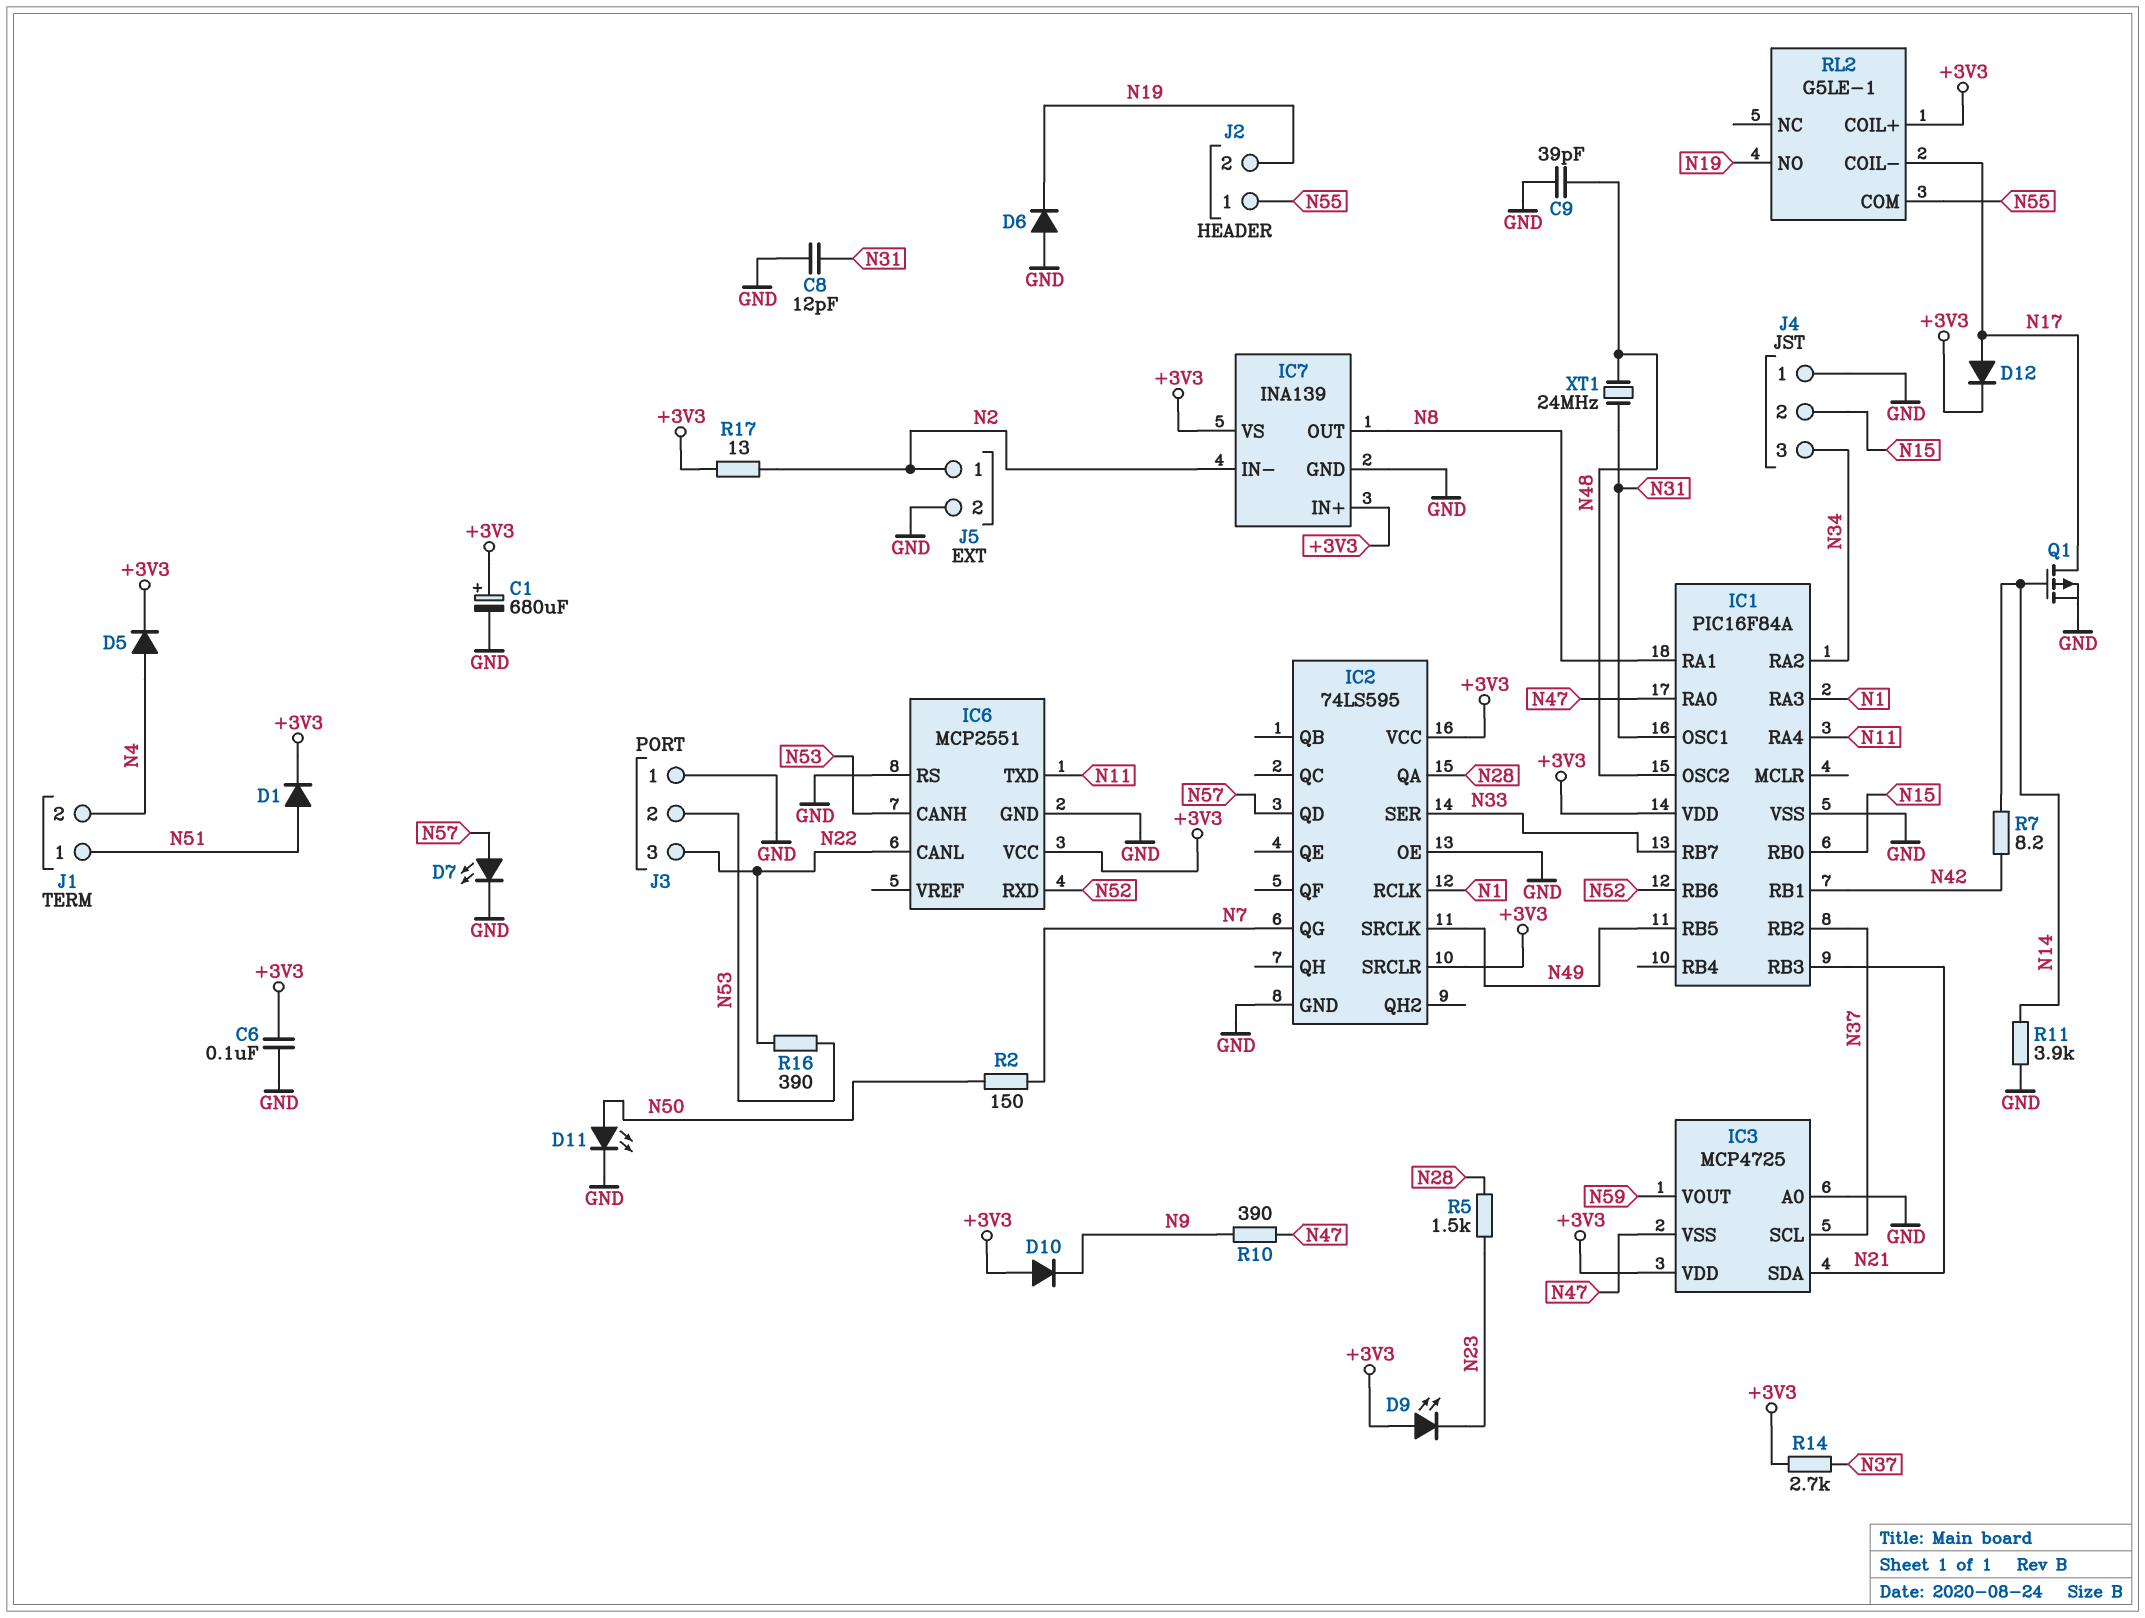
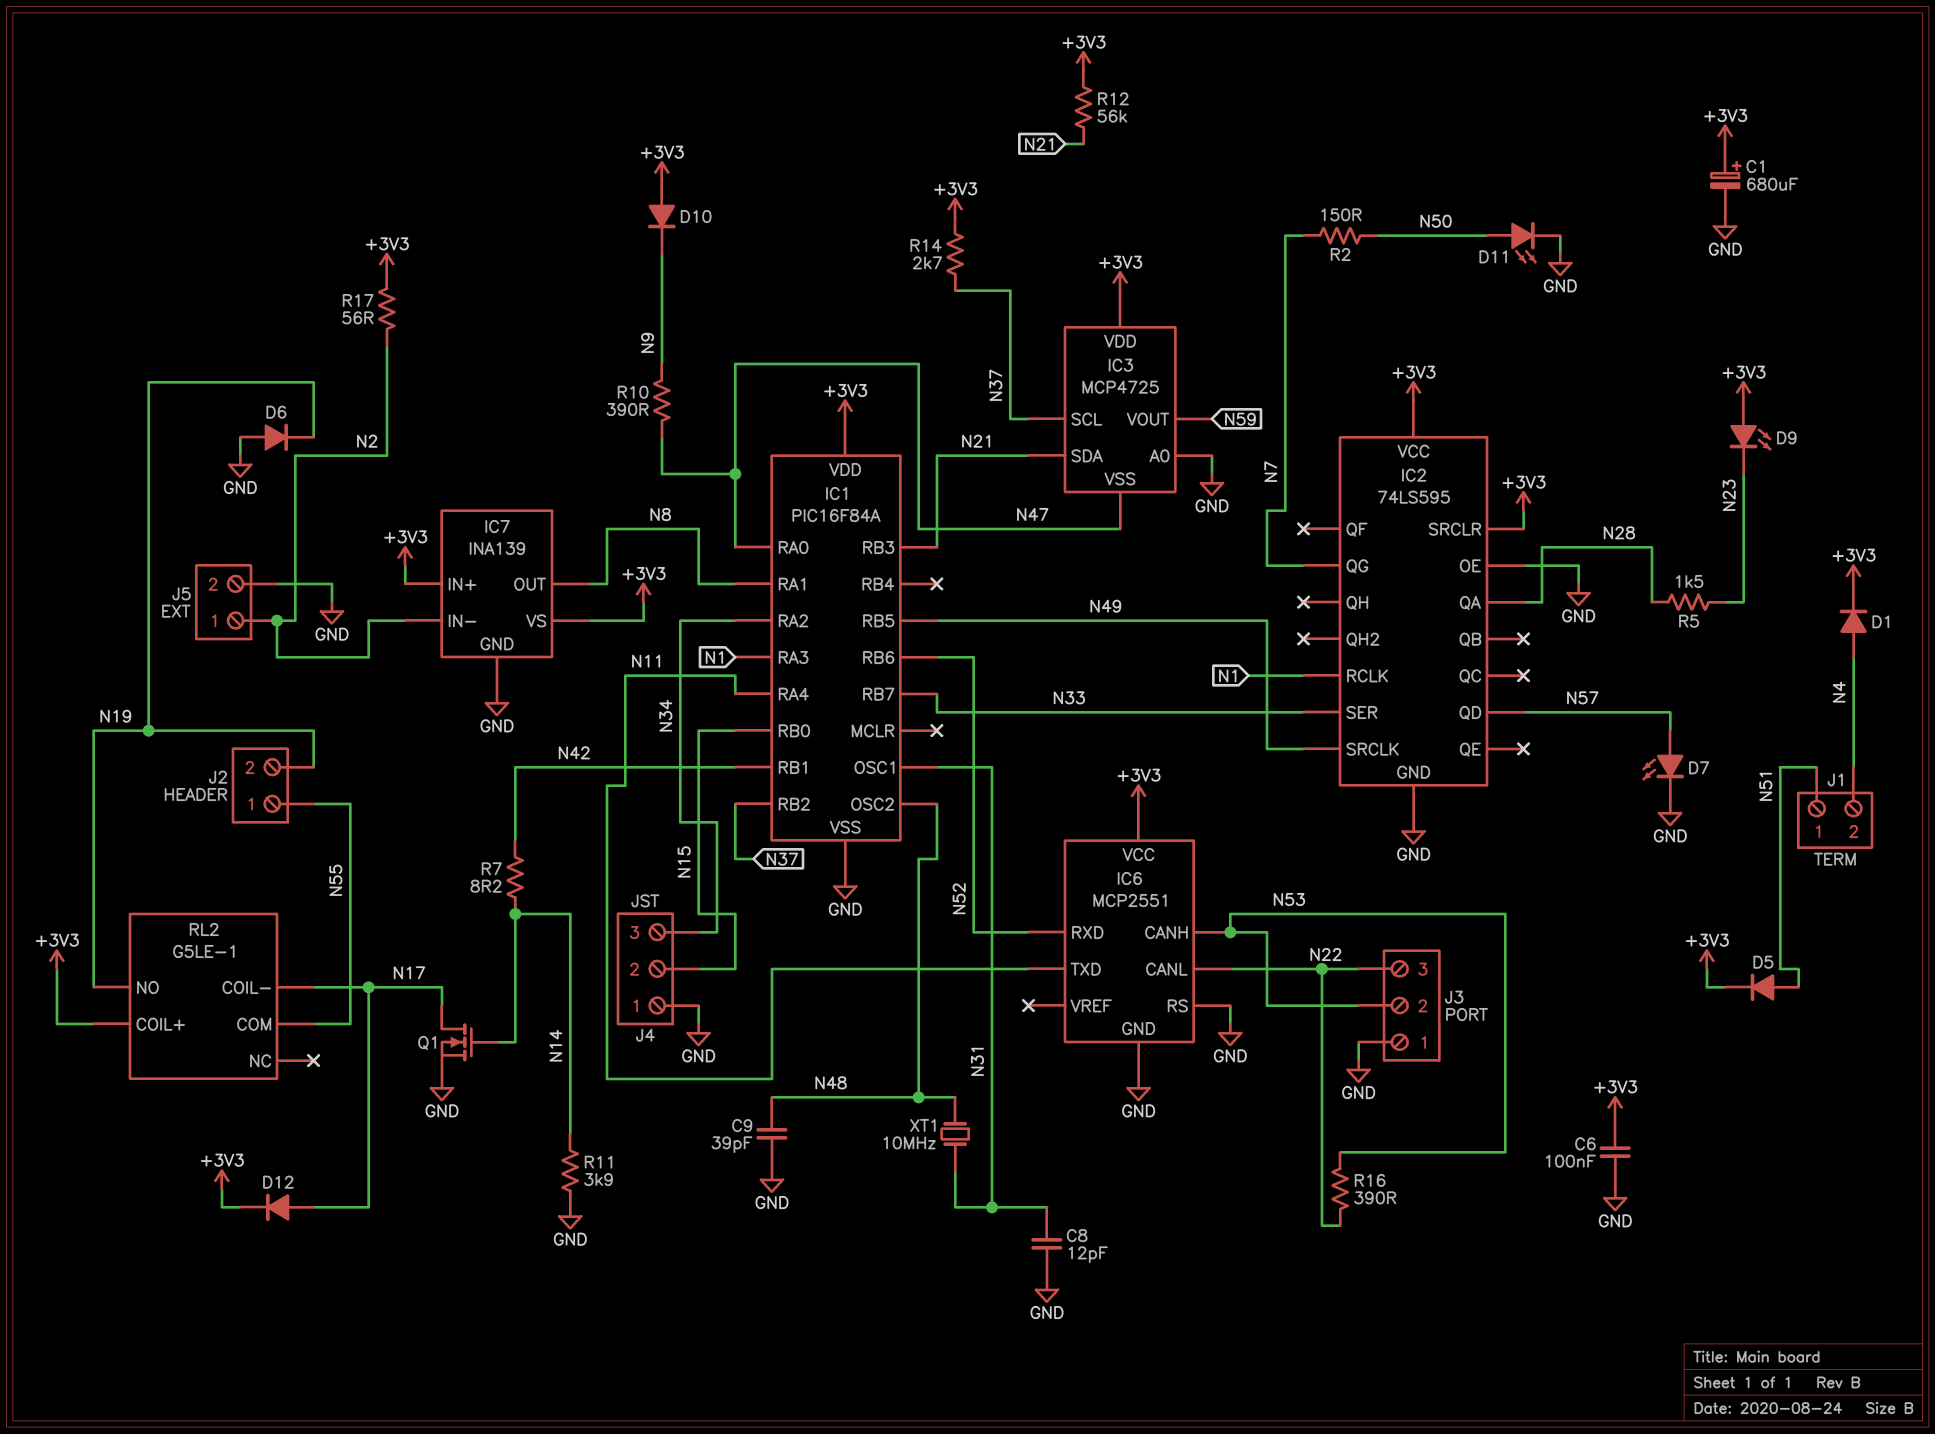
D1: diode (A N51, K +3V3) -> diode (A N4, K +3V3)
D5: diode (A N4, K +3V3) -> diode (A N51, K +3V3)
Q1: PMOS (G N14, D N17, S GND) -> NMOS (G N14, D N17, S GND)
R12: none -> 56k (+3V3, N21)
R17: 13 (+3V3, N2) -> 56 (+3V3, N2)
XT1: 24MHz (N31, N48) -> 10MHz (N31, N48)

